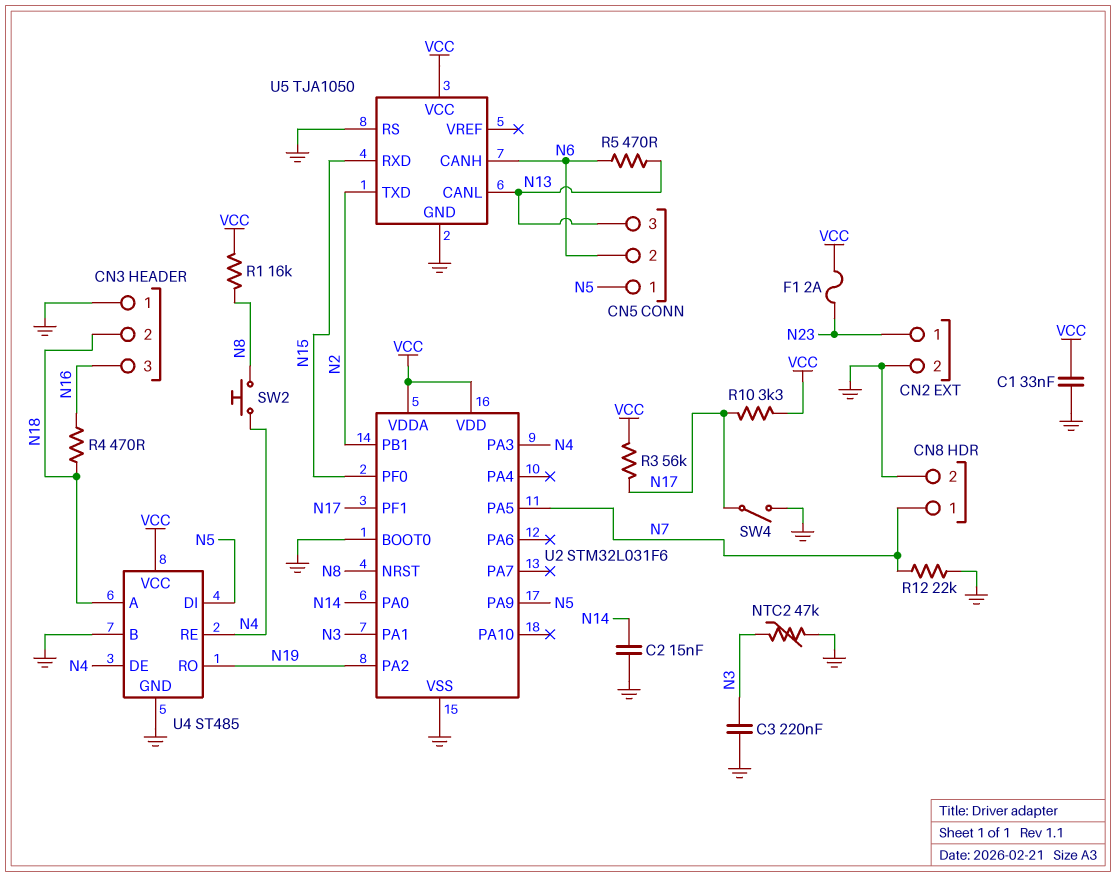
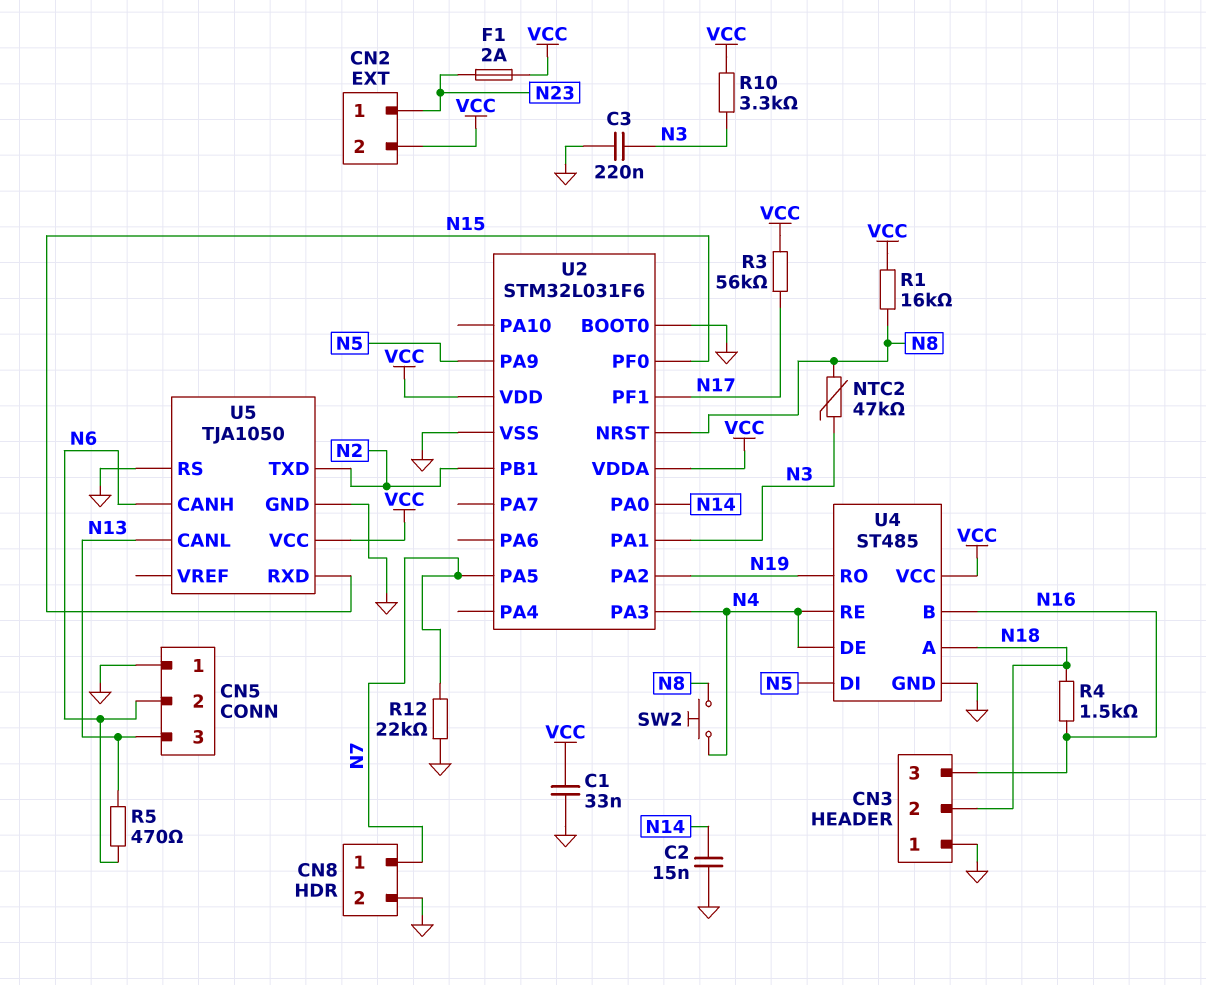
CN2 pin 2: GND -> VCC
CN5 pin 1: N5 -> GND
NTC2: 47k (GND, N3) -> 47k (N3, N8)
R4: 470 (N16, N18) -> 1.5k (N16, N18)
R10: 3.3k (N17, VCC) -> 3.3k (N3, VCC)
SW4: switch (GND, N17) -> none
U4 pin B: GND -> N16

